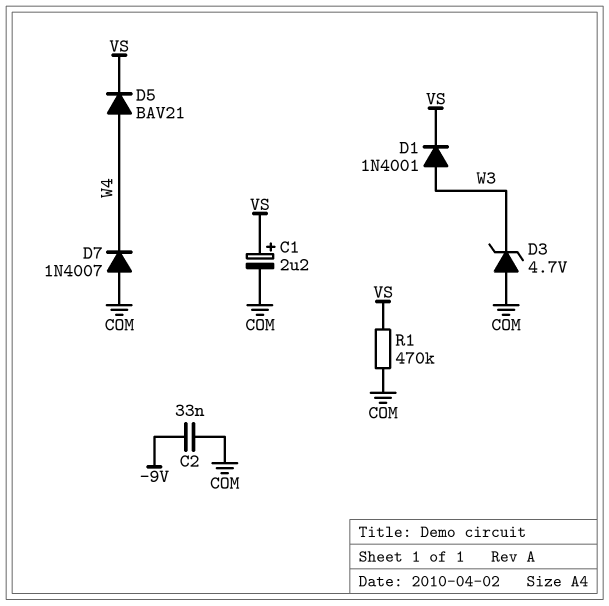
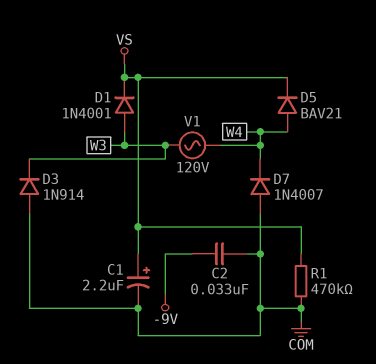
D3: zener 4.7V (A COM, K W3) -> diode 1N914 (A COM, K W3)
V1: none -> AC 120V (W3, W4)

